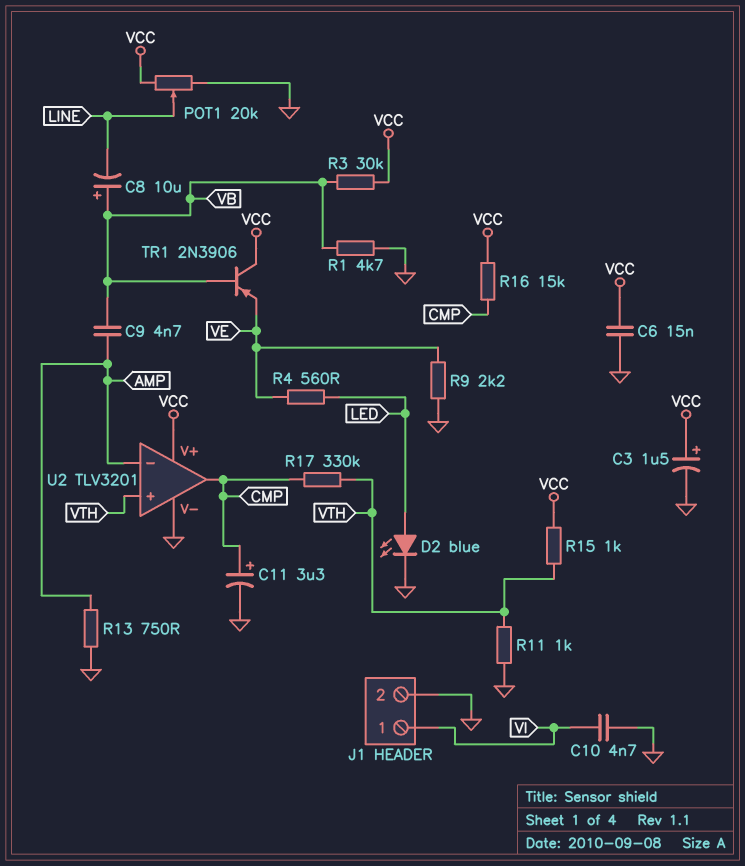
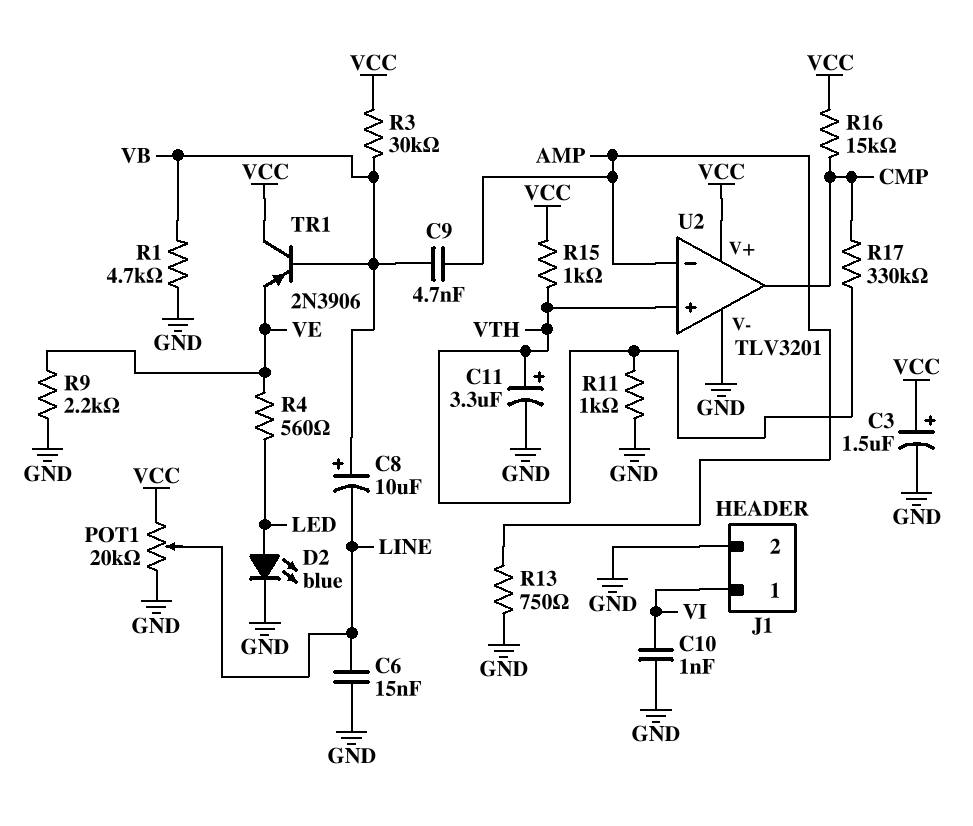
C6: 15nF (GND, VCC) -> 15nF (GND, LINE)
C10: 4.7nF (GND, VI) -> 1nF (GND, VI)
C11: 3.3uF (plus CMP, minus GND) -> 3.3uF (plus VTH, minus GND)

